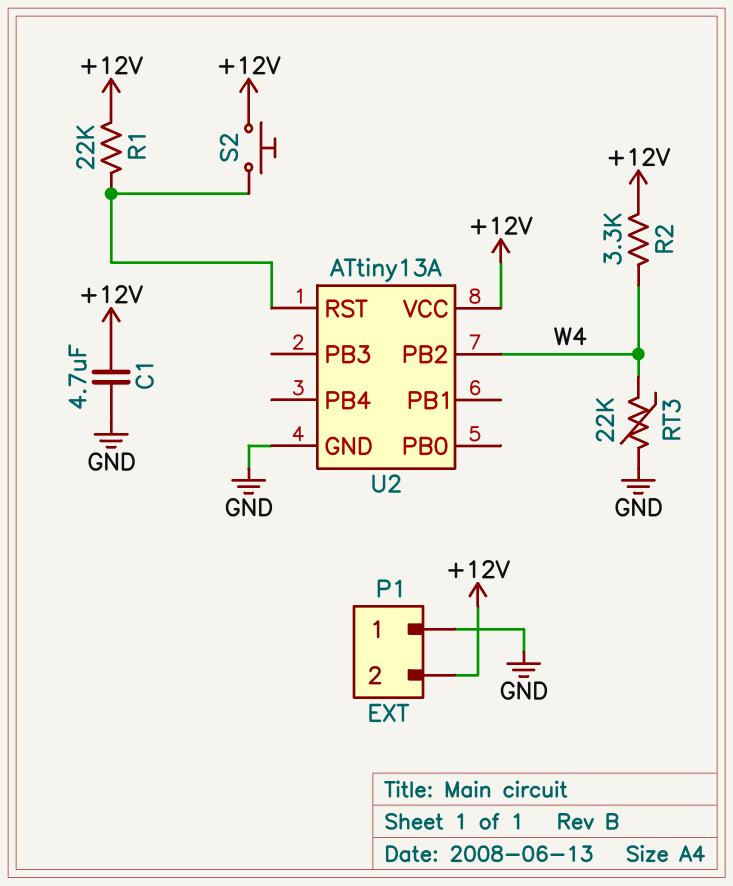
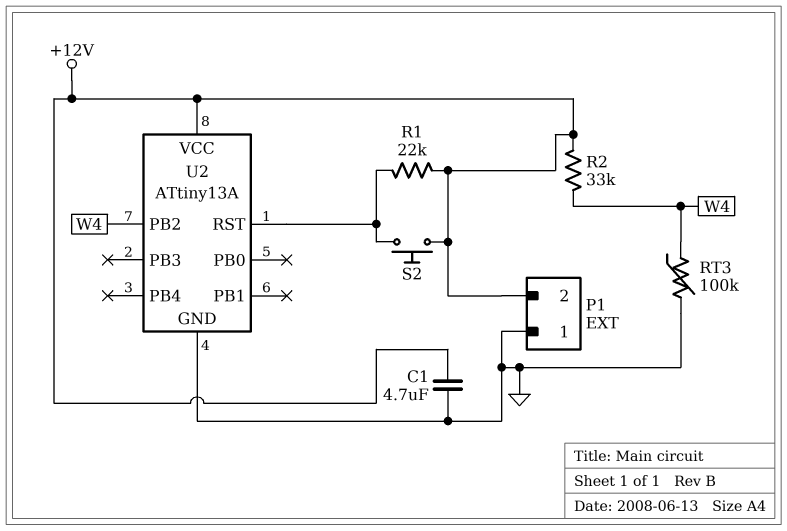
R2: 3.3k (+12V, W4) -> 33k (+12V, W4)
RT3: 22k (GND, W4) -> 100k (GND, W4)

